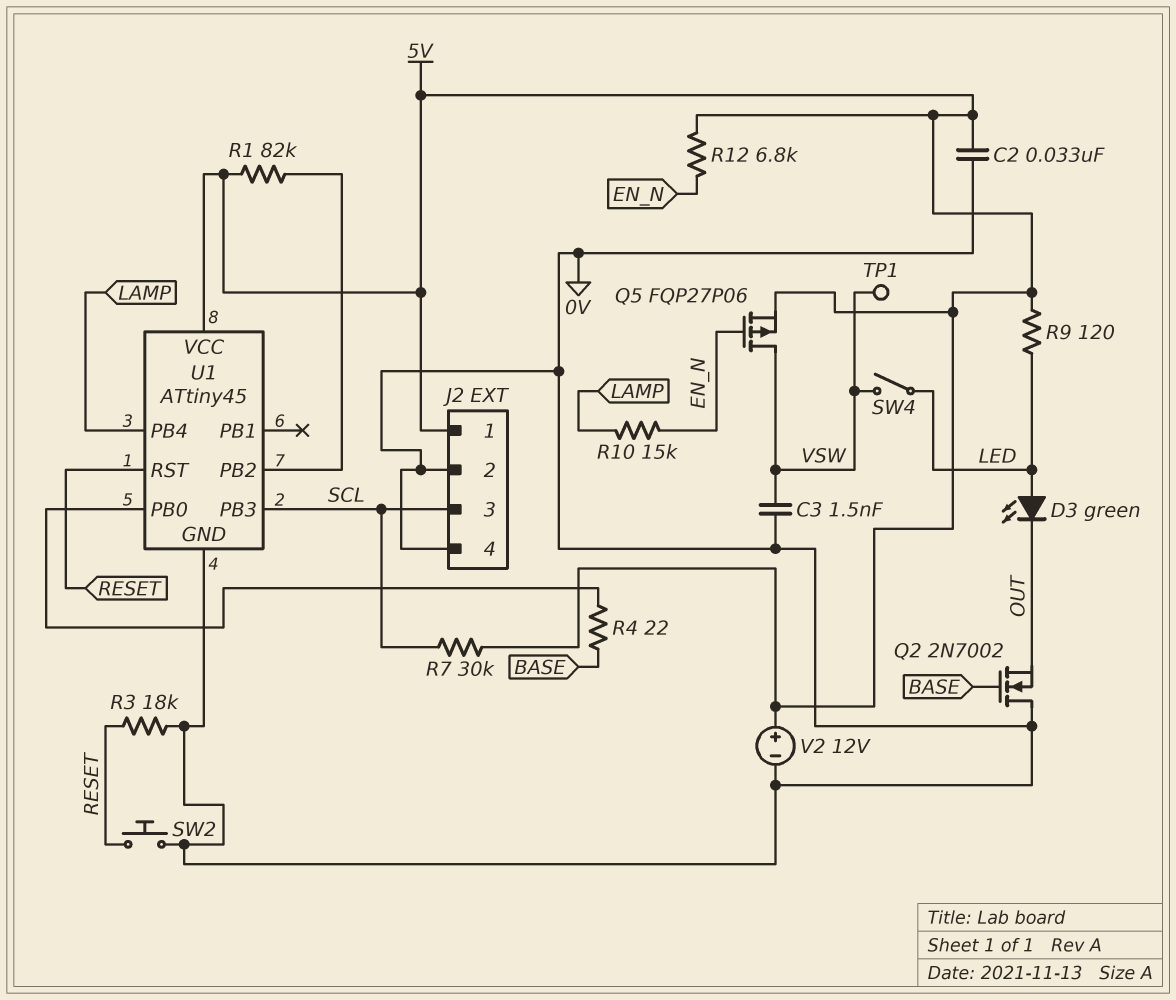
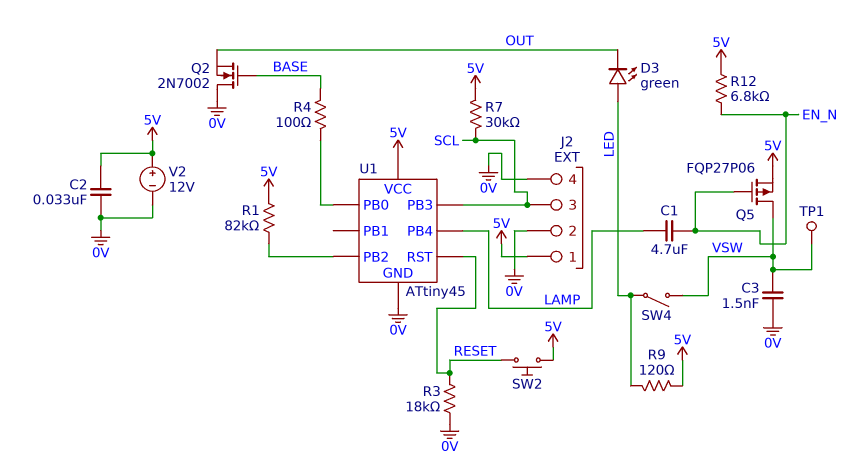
C1: none -> 4.7uF (EN_N, LAMP)
R4: 22 (BASE, U1/PB0) -> 100 (BASE, U1/PB0)
R10: 15k (EN_N, LAMP) -> none
SW2: button (0V, RESET) -> button (5V, RESET)

